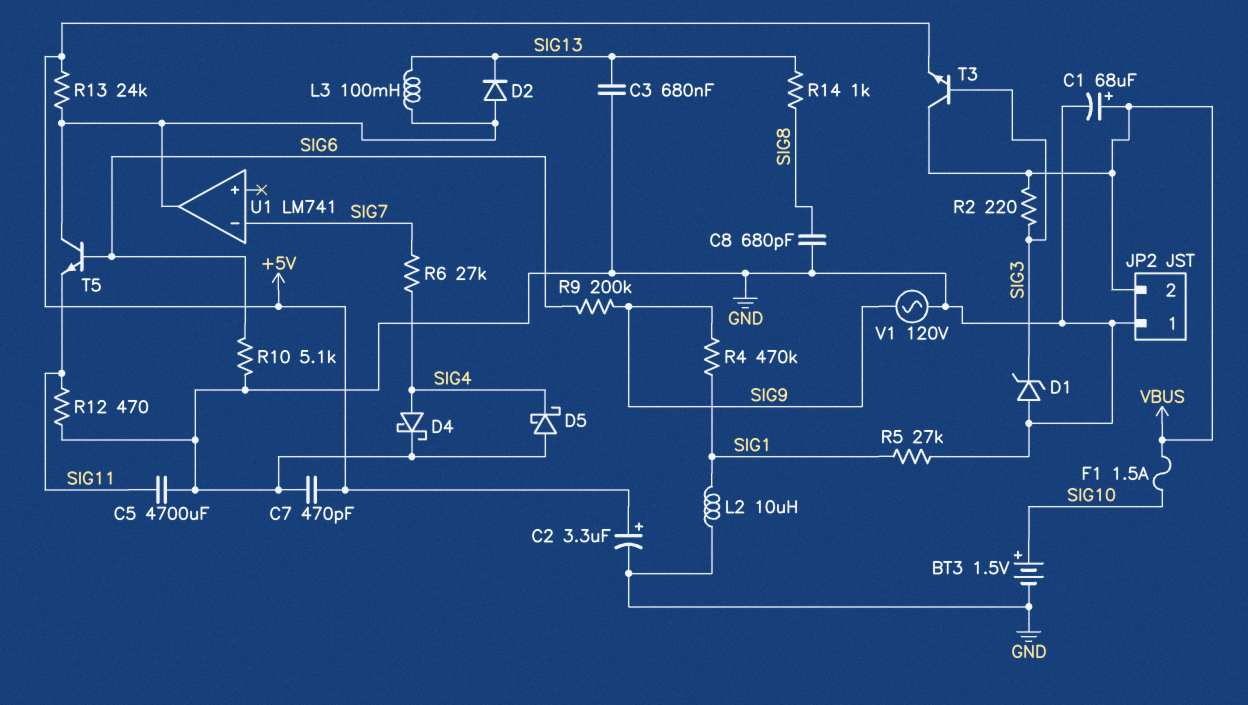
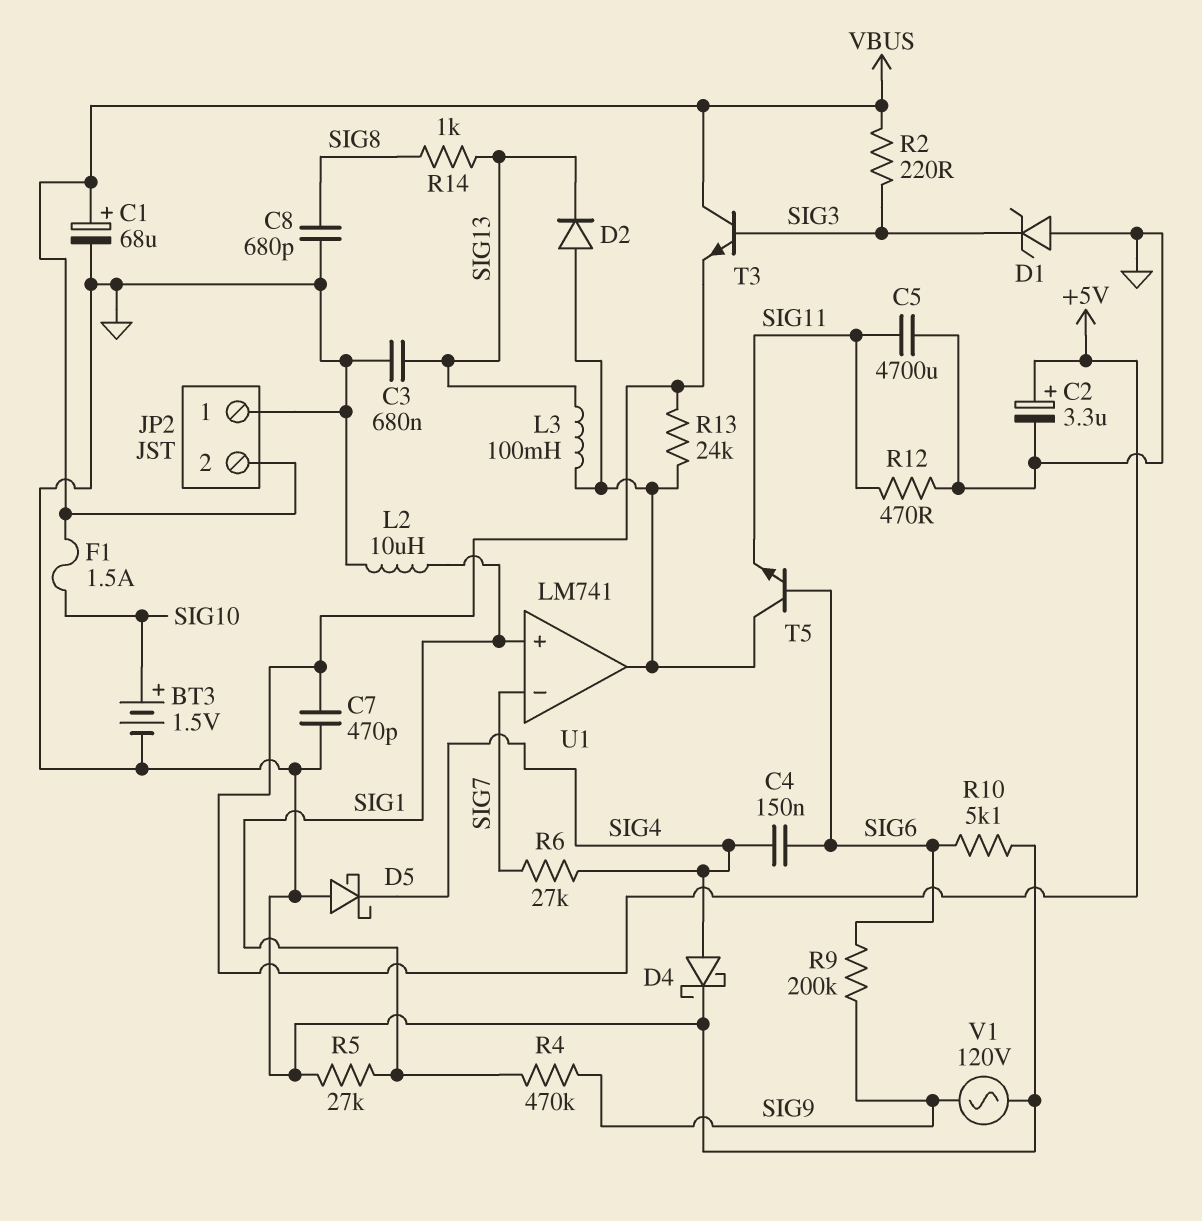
C4: none -> 150nF (SIG4, SIG6)
U1 pin in+: none -> SIG1

